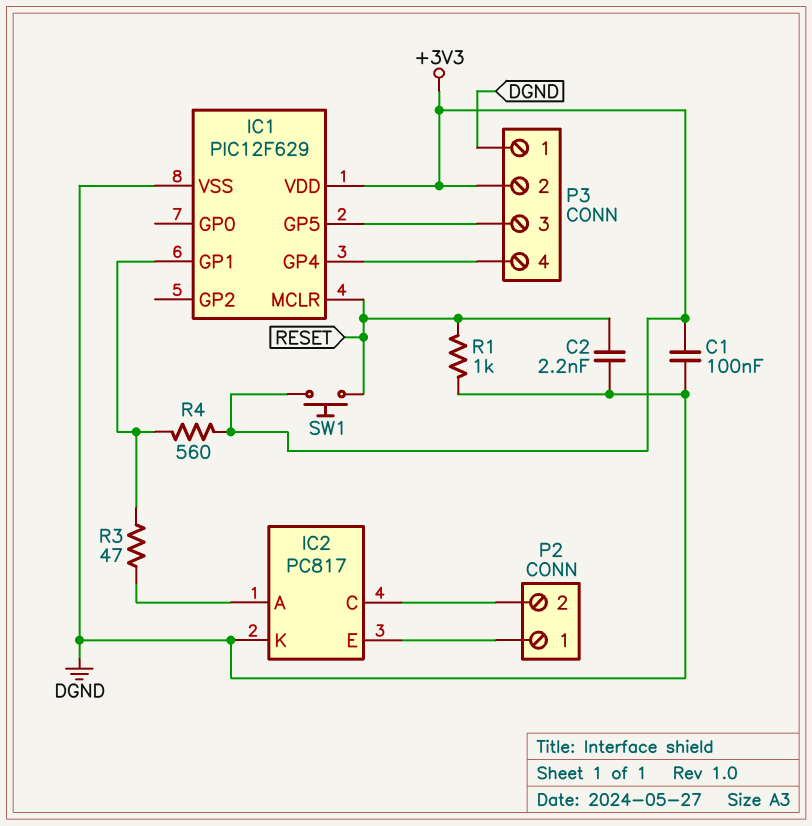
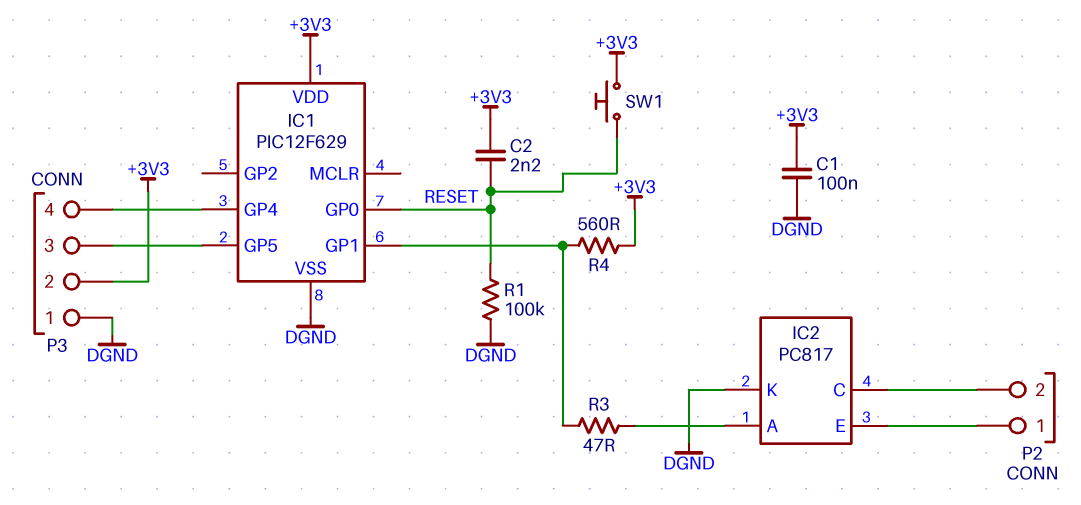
C2: 2.2nF (DGND, RESET) -> 2.2nF (+3V3, RESET)
IC1 pin GP0: none -> RESET
IC1 pin MCLR: RESET -> none
R1: 1k (DGND, RESET) -> 100k (DGND, RESET)

